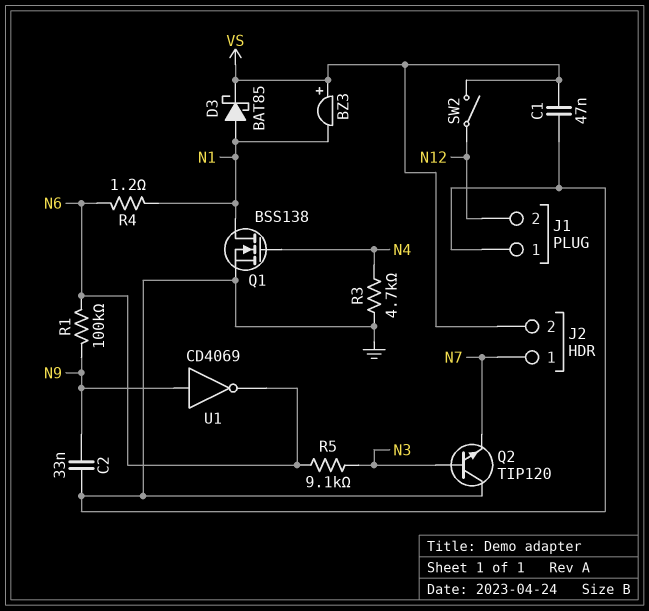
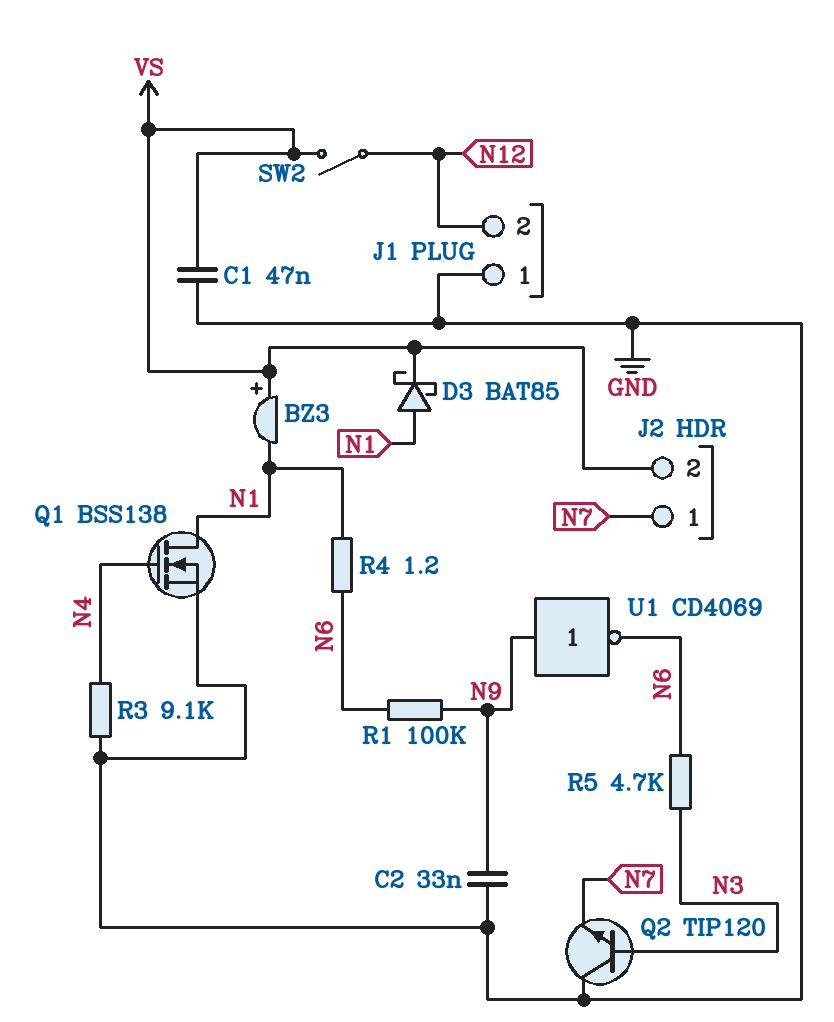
R3: 4.7k (GND, N4) -> 9.1k (GND, N4)
R5: 9.1k (N3, N6) -> 4.7k (N3, N6)

